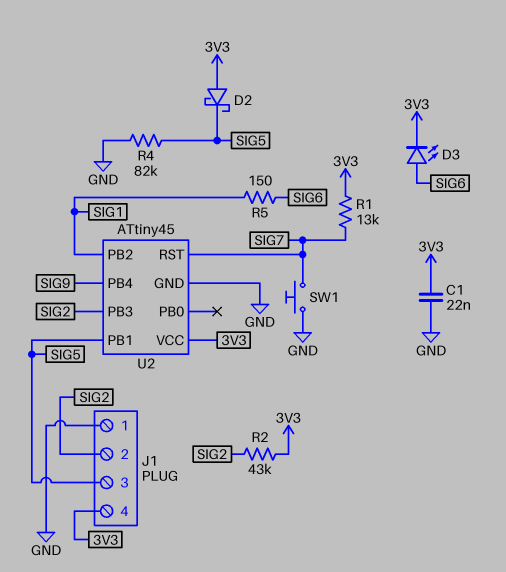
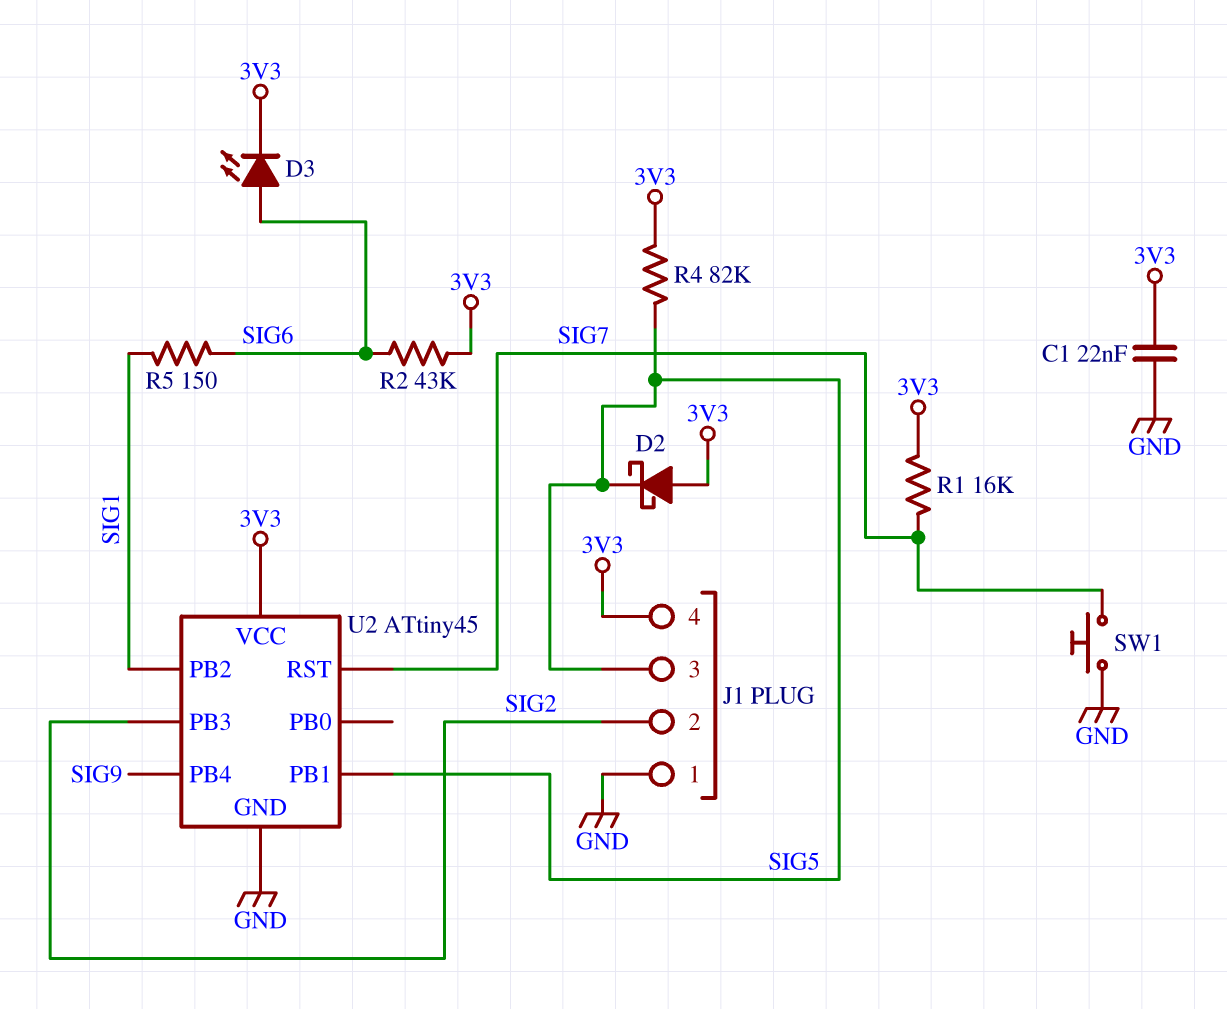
R1: 13k (3V3, SIG7) -> 16k (3V3, SIG7)
R2: 43k (3V3, SIG2) -> 43k (3V3, SIG6)
R4: 82k (GND, SIG5) -> 82k (3V3, SIG5)

